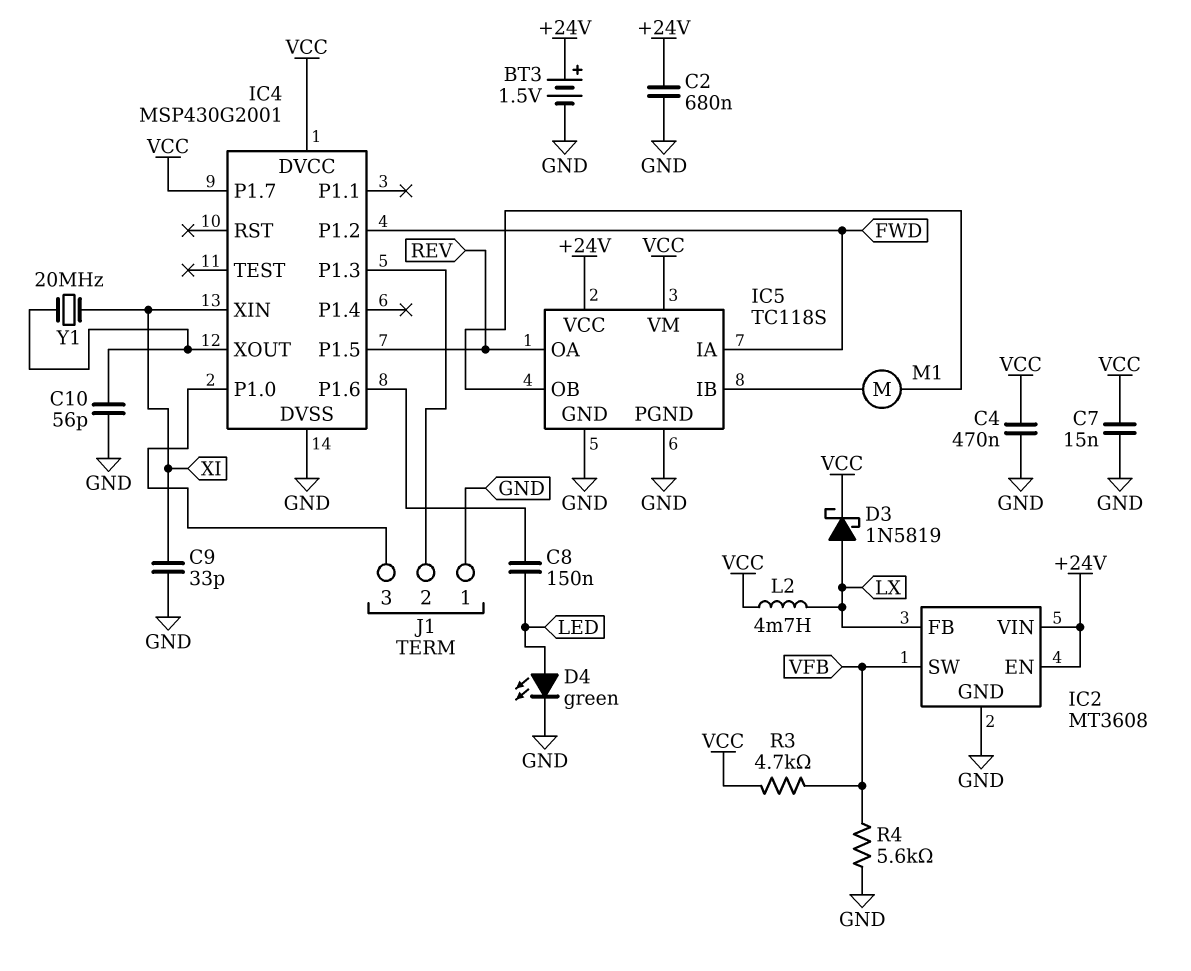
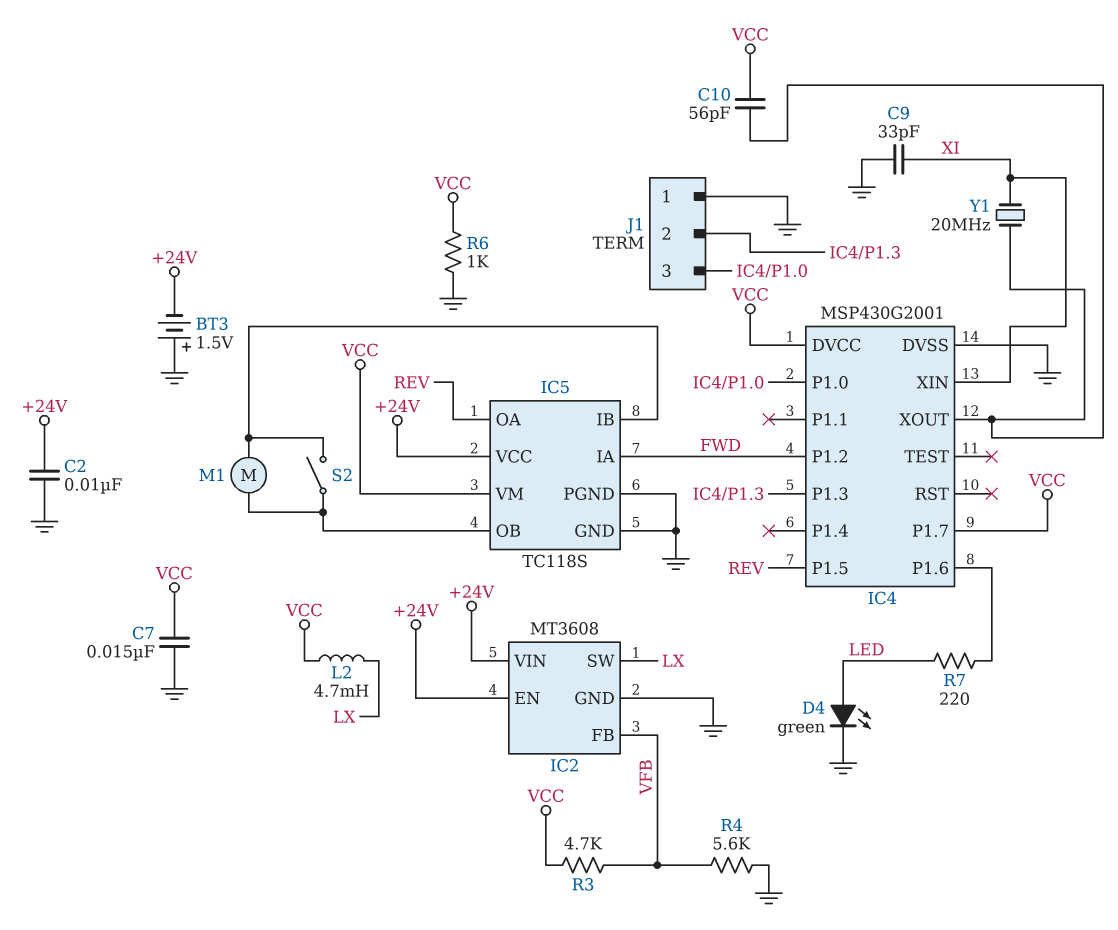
BT3: 1.5V (plus +24V, minus GND) -> 1.5V (plus GND, minus +24V)
C2: 680nF (+24V, GND) -> 10nF (+24V, GND)
C4: 470nF (GND, VCC) -> none
C8: 150nF (IC4/P1.6, LED) -> none
C10: 56pF (GND, IC4/XOUT) -> 56pF (IC4/XOUT, VCC)
D3: schottky 1N5819 (A LX, K VCC) -> none
IC2 pin FB: LX -> VFB
IC2 pin SW: VFB -> LX
R6: none -> 1k (GND, VCC)
R7: none -> 220 (IC4/P1.6, LED)
S2: none -> switch (IC5/IB, IC5/OB)

